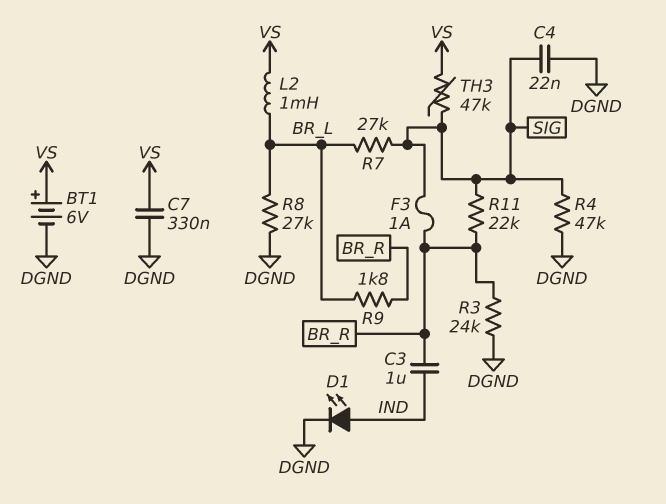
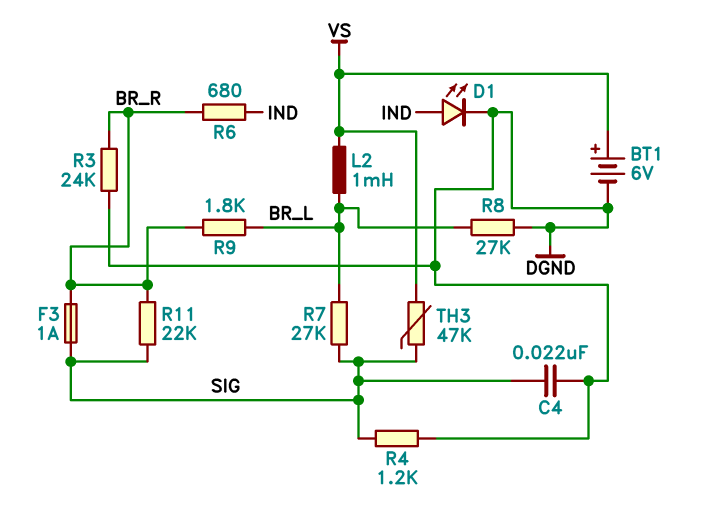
C3: 1uF (BR_R, IND) -> none
C7: 330nF (DGND, VS) -> none
R4: 47k (DGND, SIG) -> 1.2k (DGND, SIG)
R6: none -> 680 (BR_R, IND)

